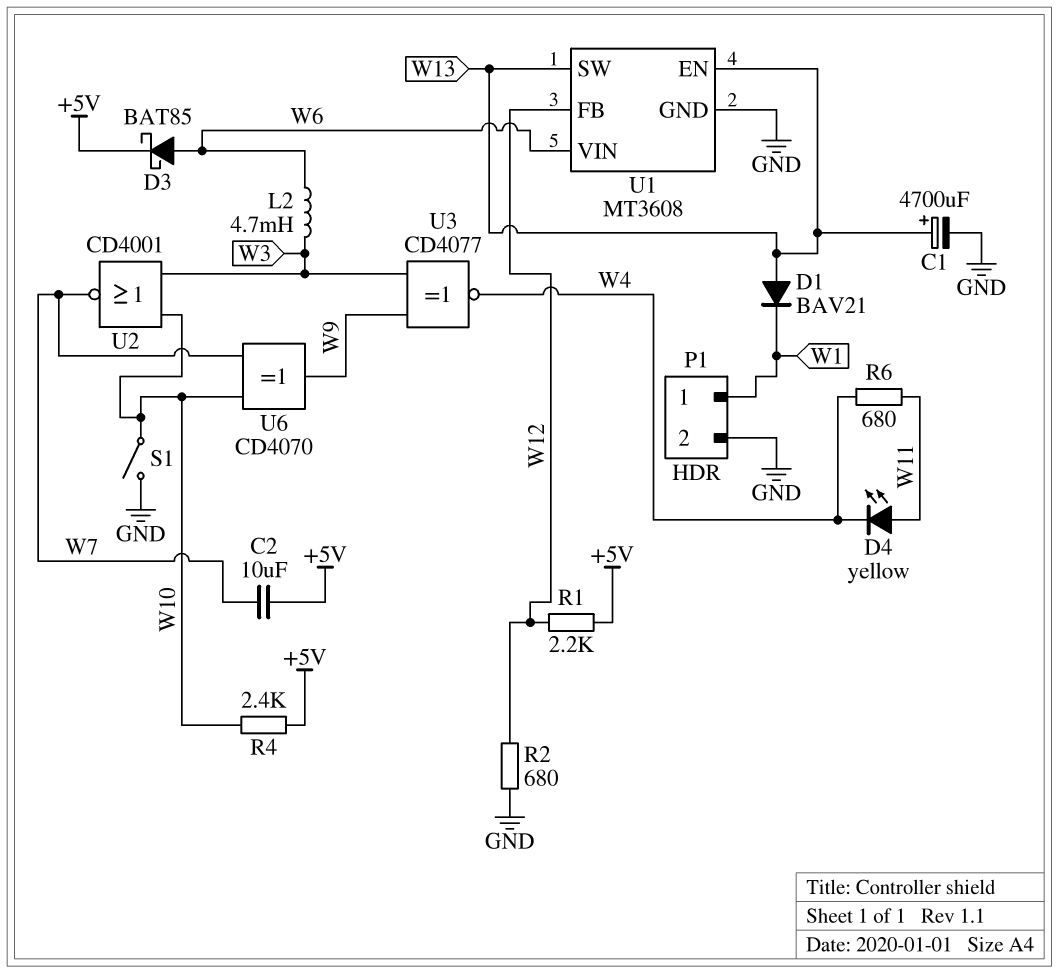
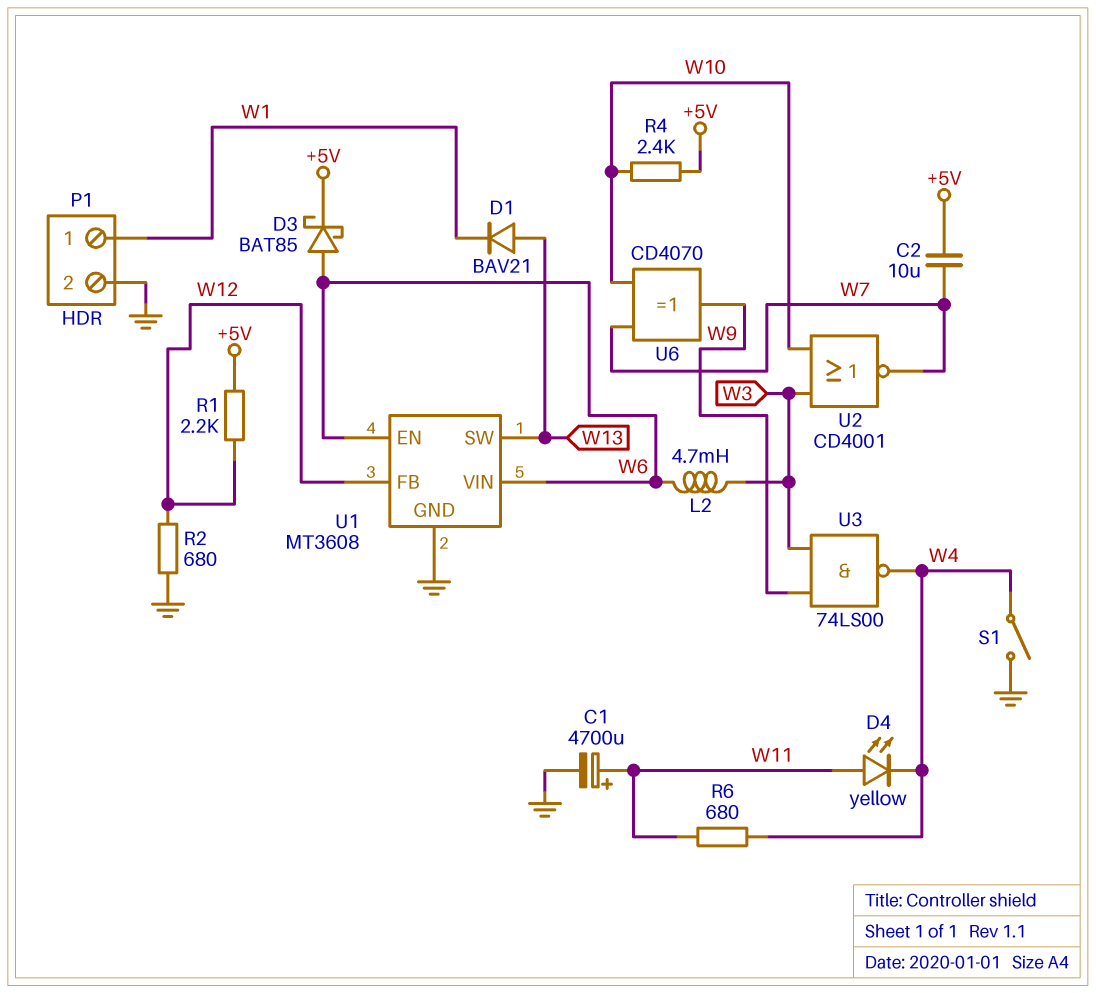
C1: 4700uF (plus W13, minus GND) -> 4700uF (plus W11, minus GND)
S1: switch (GND, W10) -> switch (GND, W4)
U1 pin EN: W13 -> W6
U3: XNOR CD4077 (in W3, in W9, out W4) -> NAND 74LS00 (in W3, in W9, out W4)

